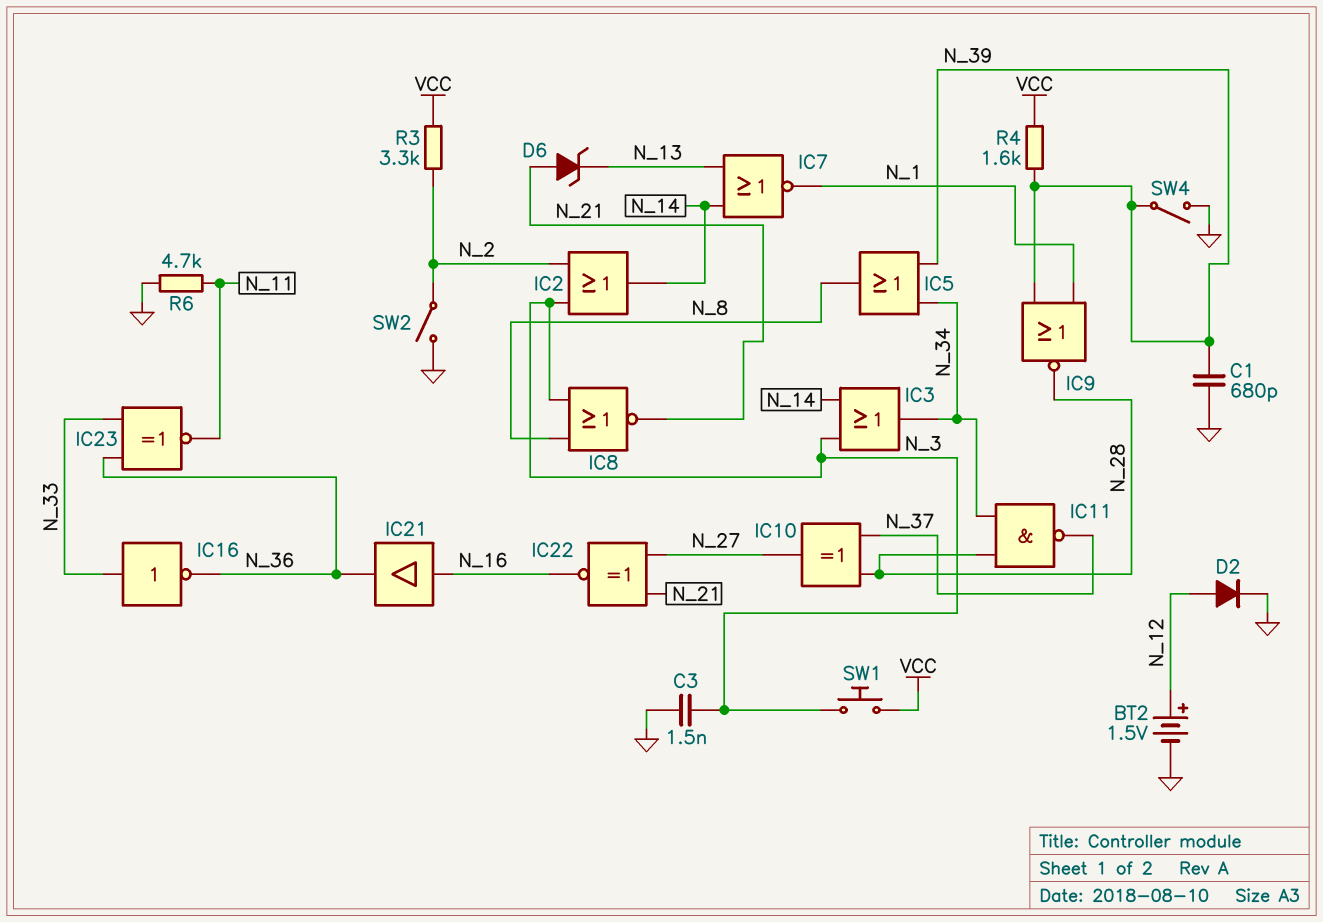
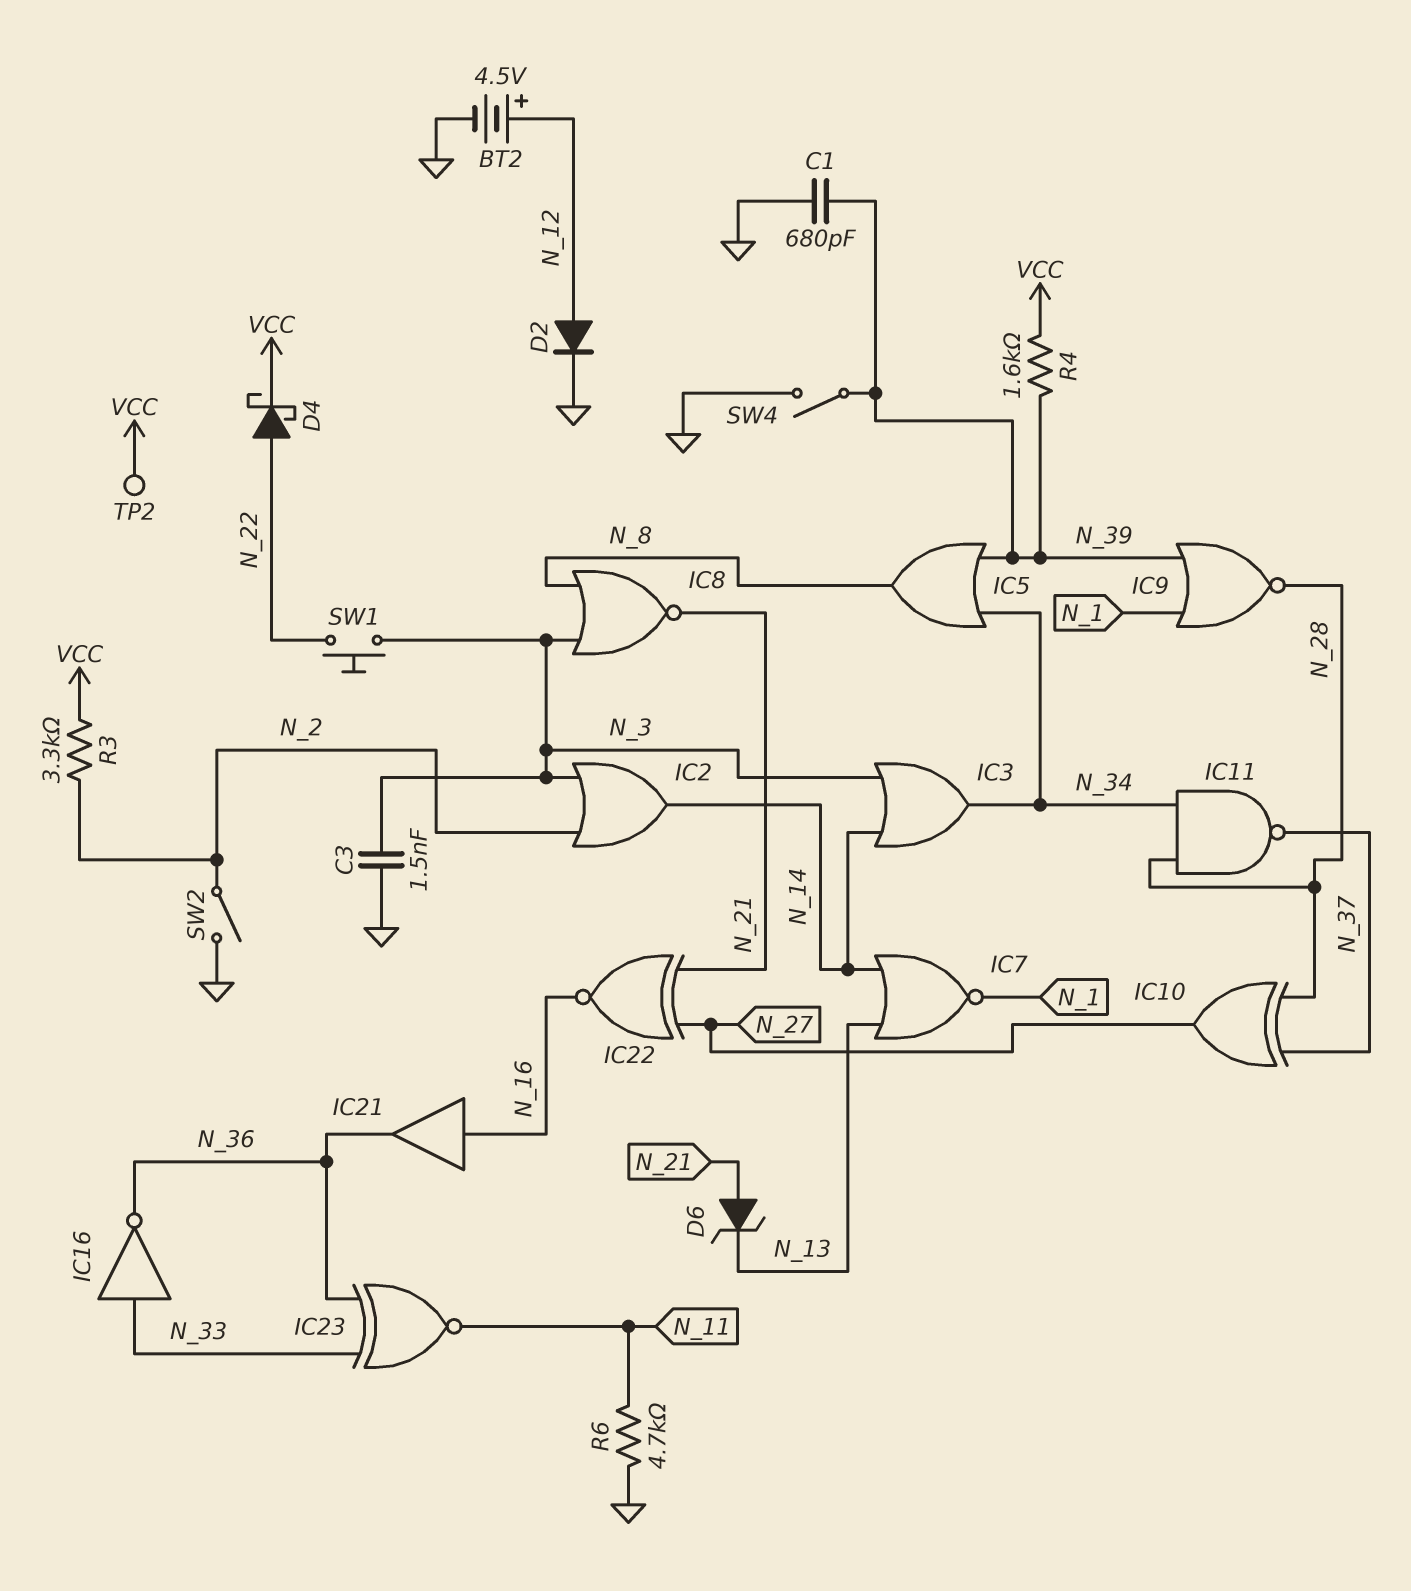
BT2: 1.5V (plus N_12, minus GND) -> 4.5V (plus N_12, minus GND)
D4: none -> schottky (A N_22, K VCC)
SW1: button (N_3, VCC) -> button (N_3, N_22)
TP2: none -> test point (VCC)

